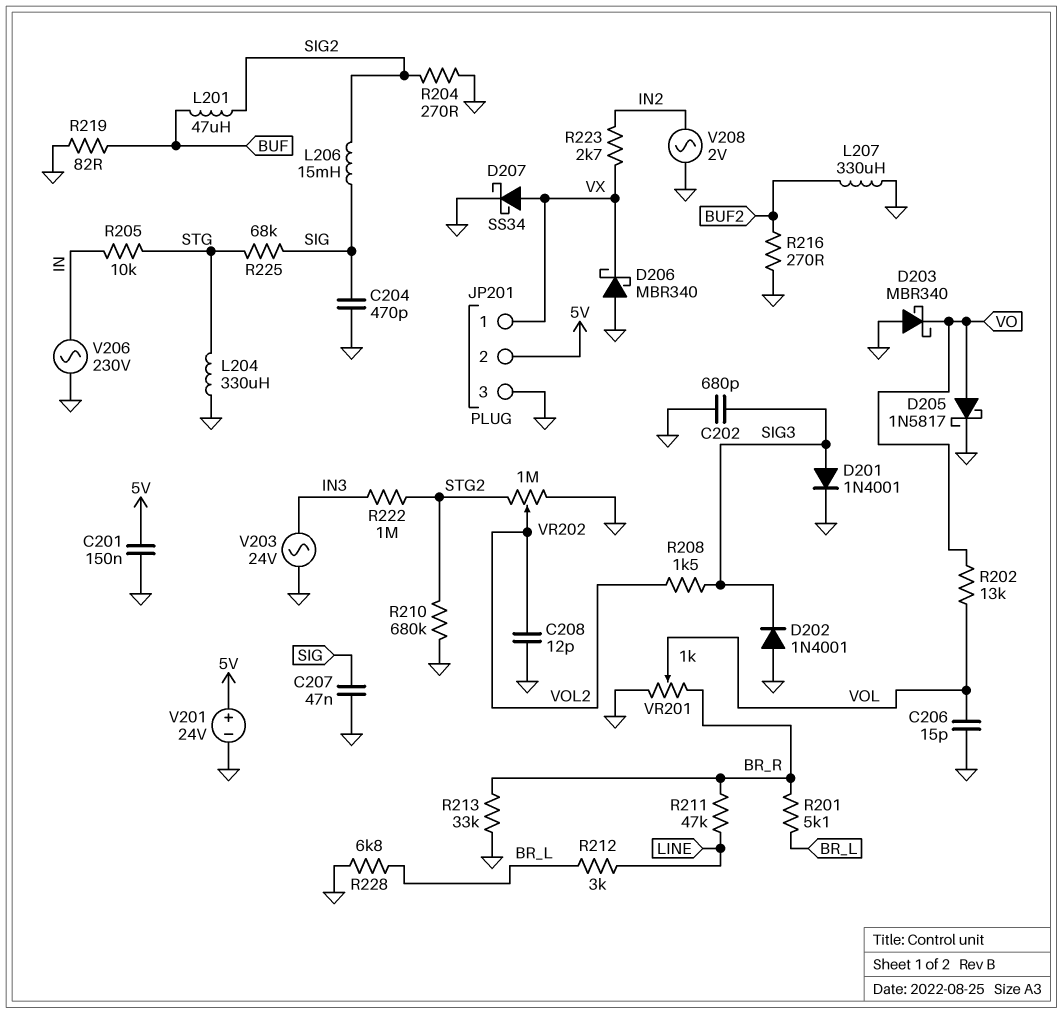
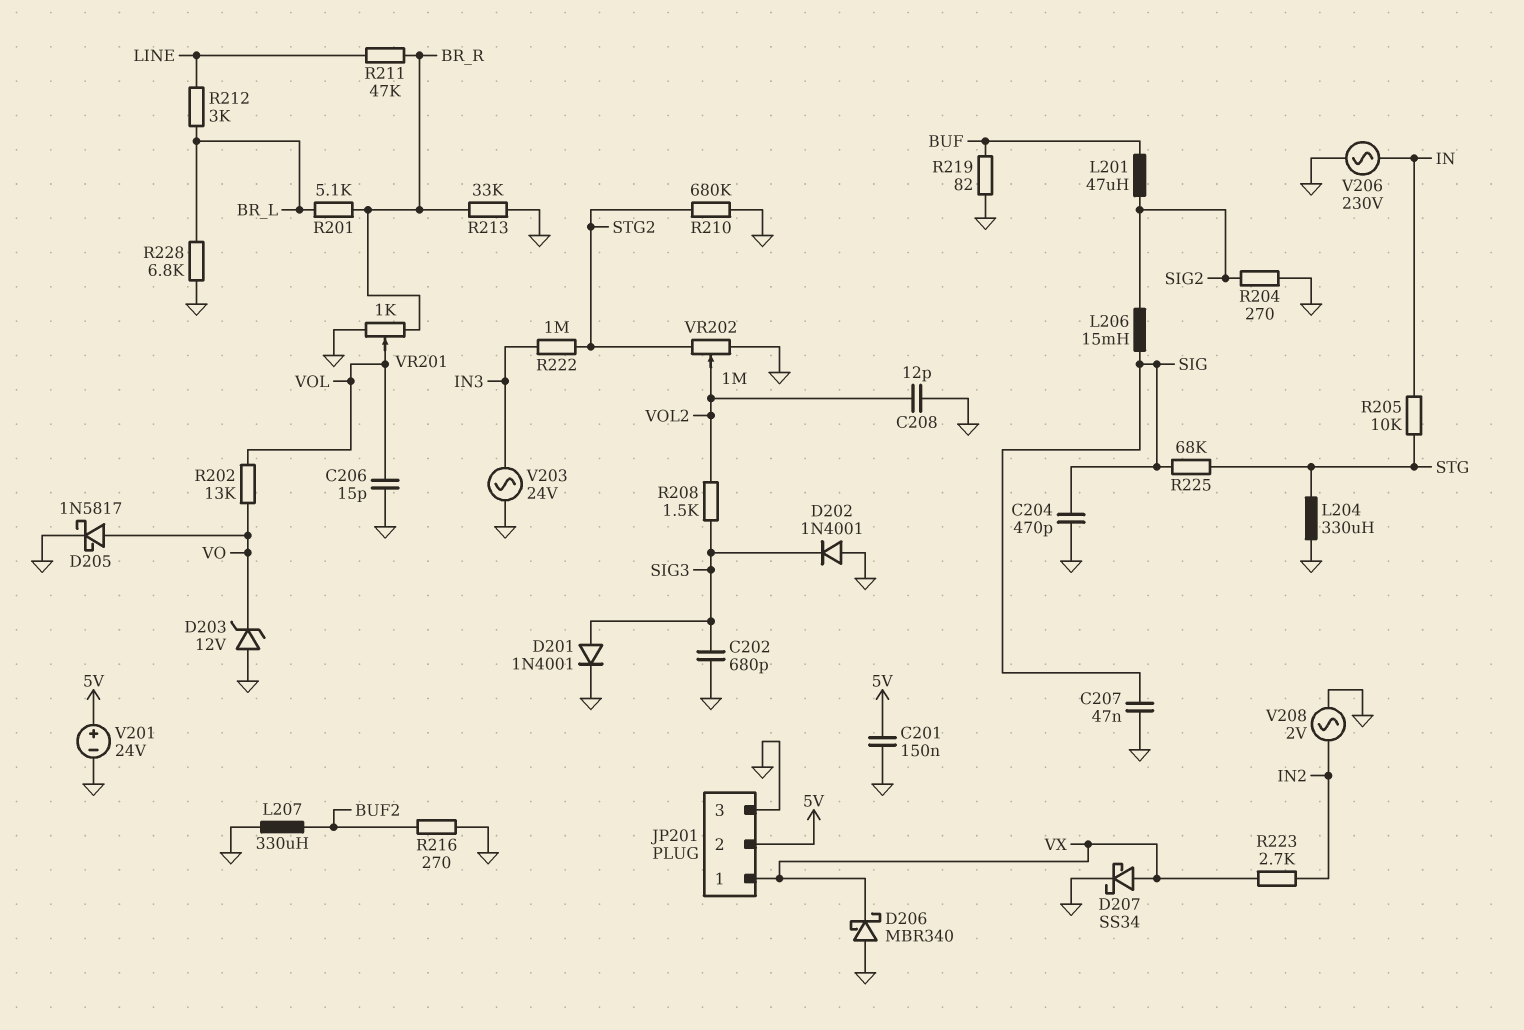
D203: schottky MBR340 (A GND, K VO) -> zener 12V (A GND, K VO)

